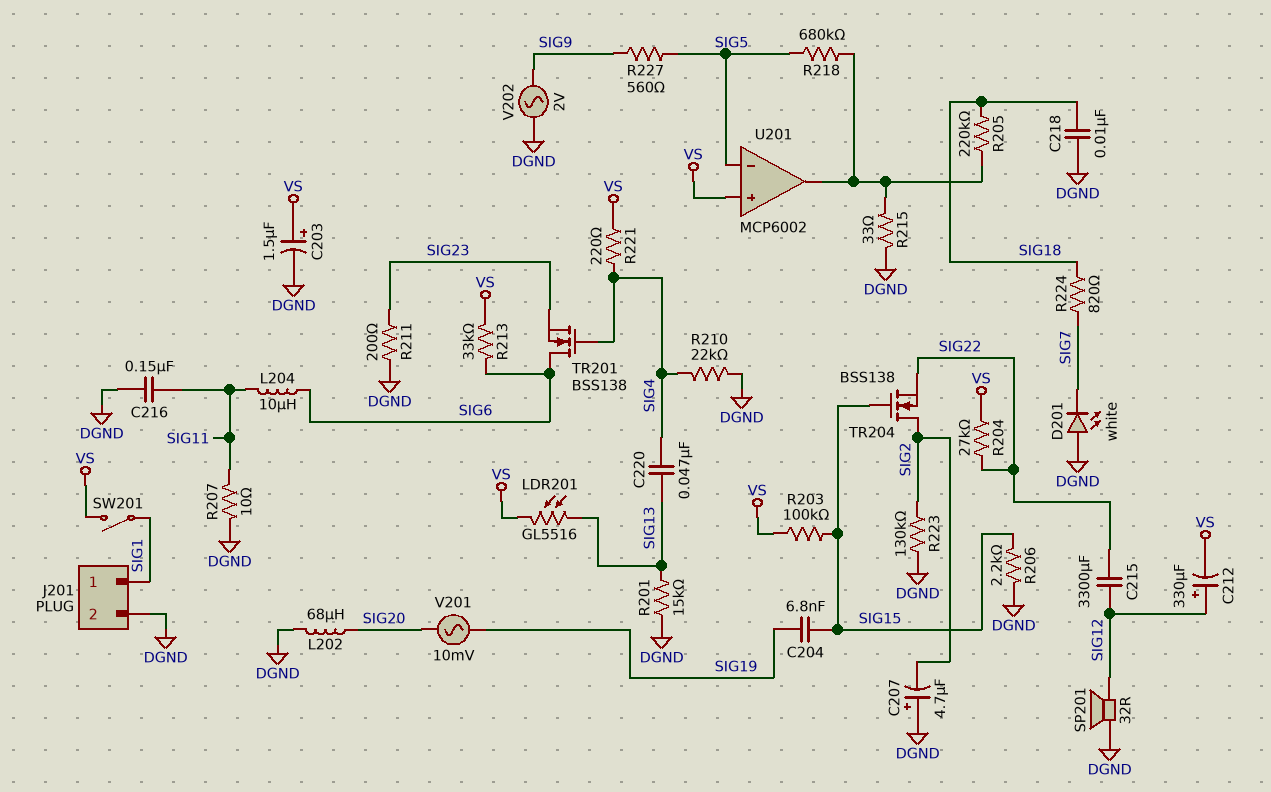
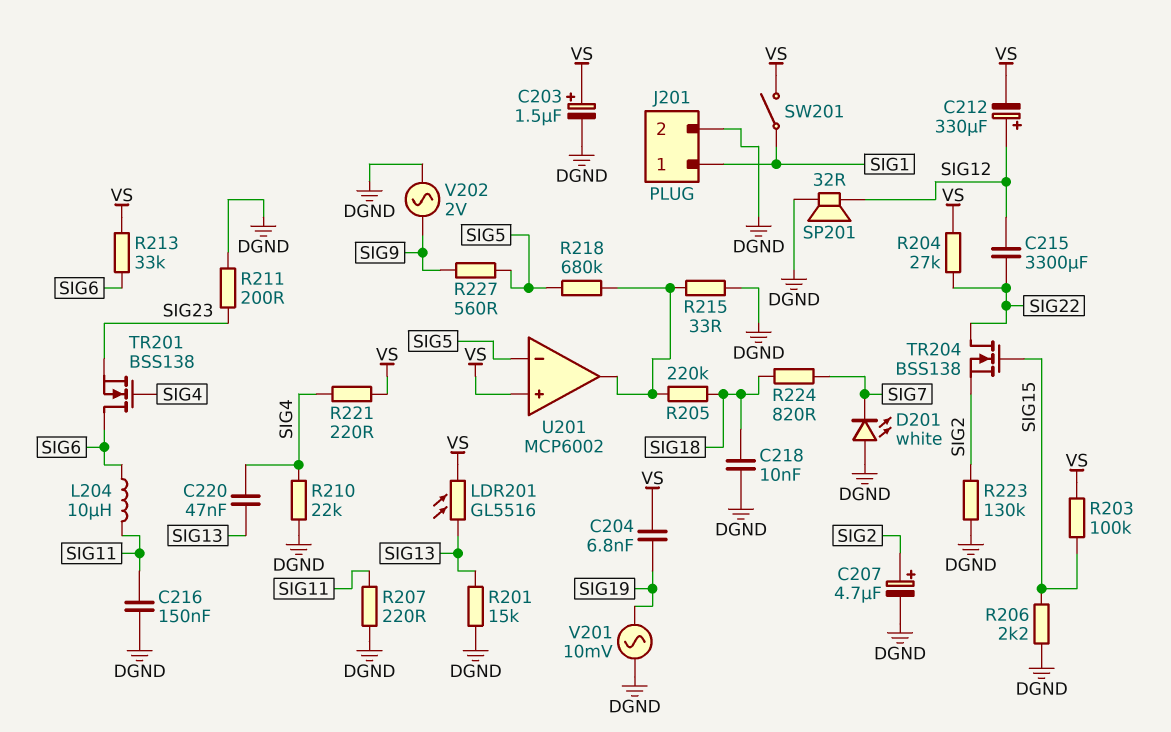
C204: 6.8nF (SIG15, SIG19) -> 6.8nF (SIG19, VS)
C207: 4.7uF (plus DGND, minus SIG2) -> 4.7uF (plus SIG2, minus DGND)
L202: 68uH (DGND, SIG20) -> none
R207: 10 (DGND, SIG11) -> 220 (DGND, SIG11)
TR204: NMOS BSS138 (G SIG15, D SIG2, S SIG22) -> NMOS BSS138 (G SIG15, D SIG22, S SIG2)
V201: AC 10mV (SIG19, SIG20) -> AC 10mV (DGND, SIG19)

